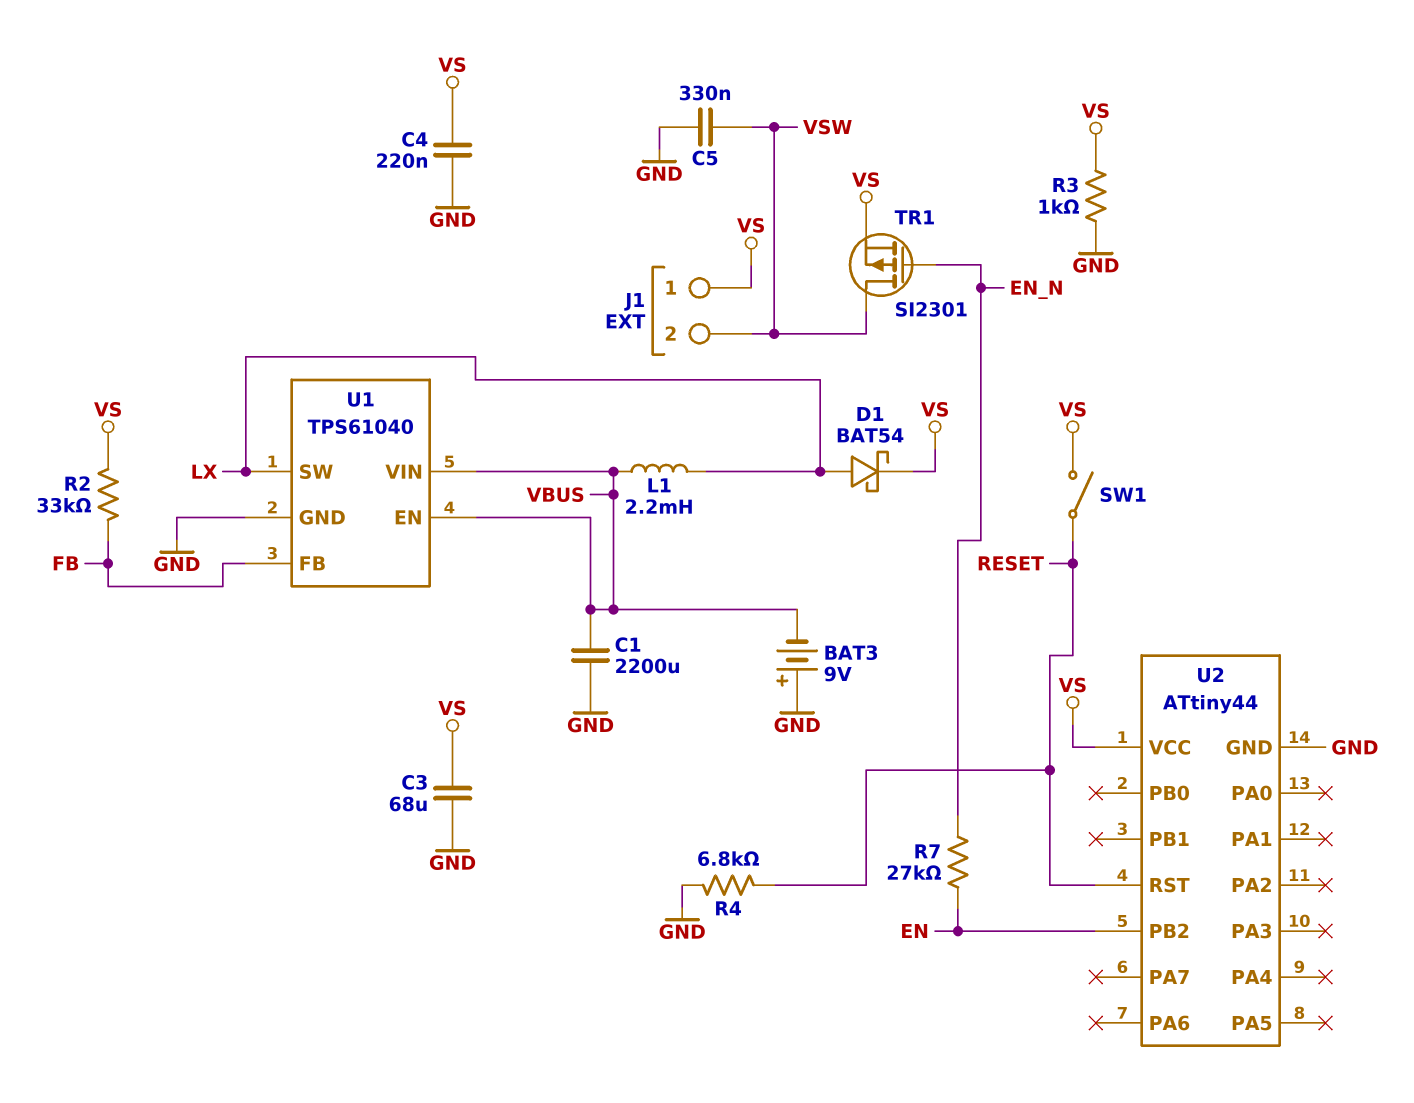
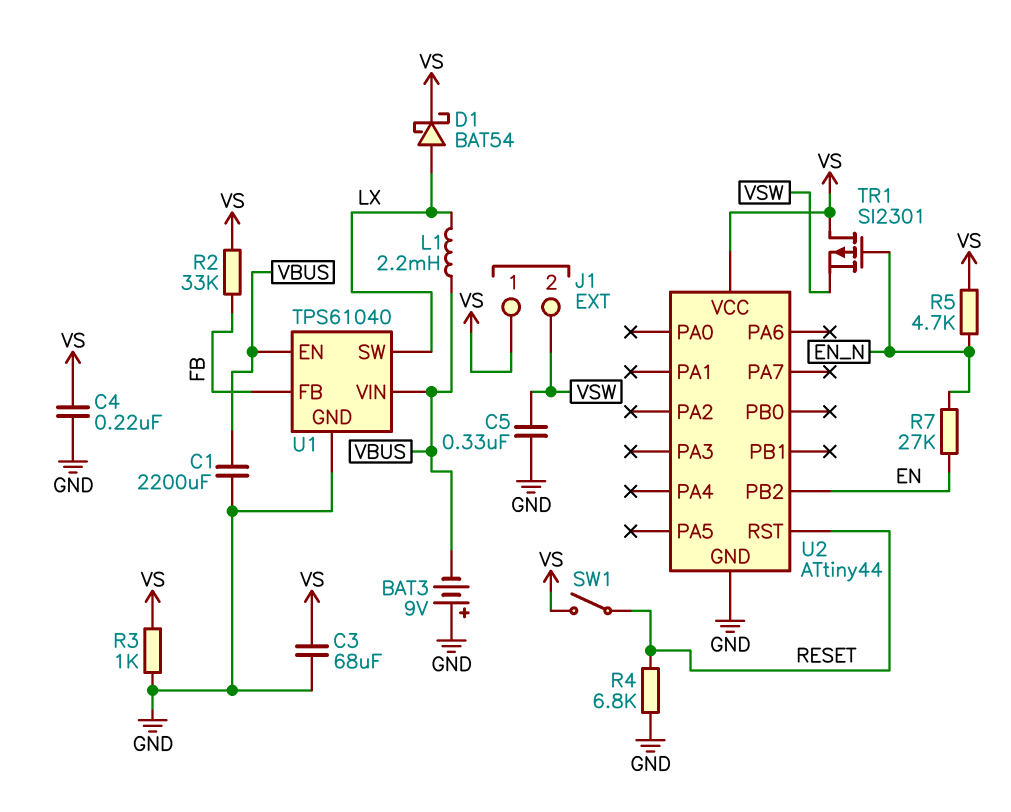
R5: none -> 4.7k (EN_N, VS)
TR1: PMOS SI2301 (G EN_N, D VSW, S VS) -> PMOS SI2301 (G EN_N, D VS, S VSW)

